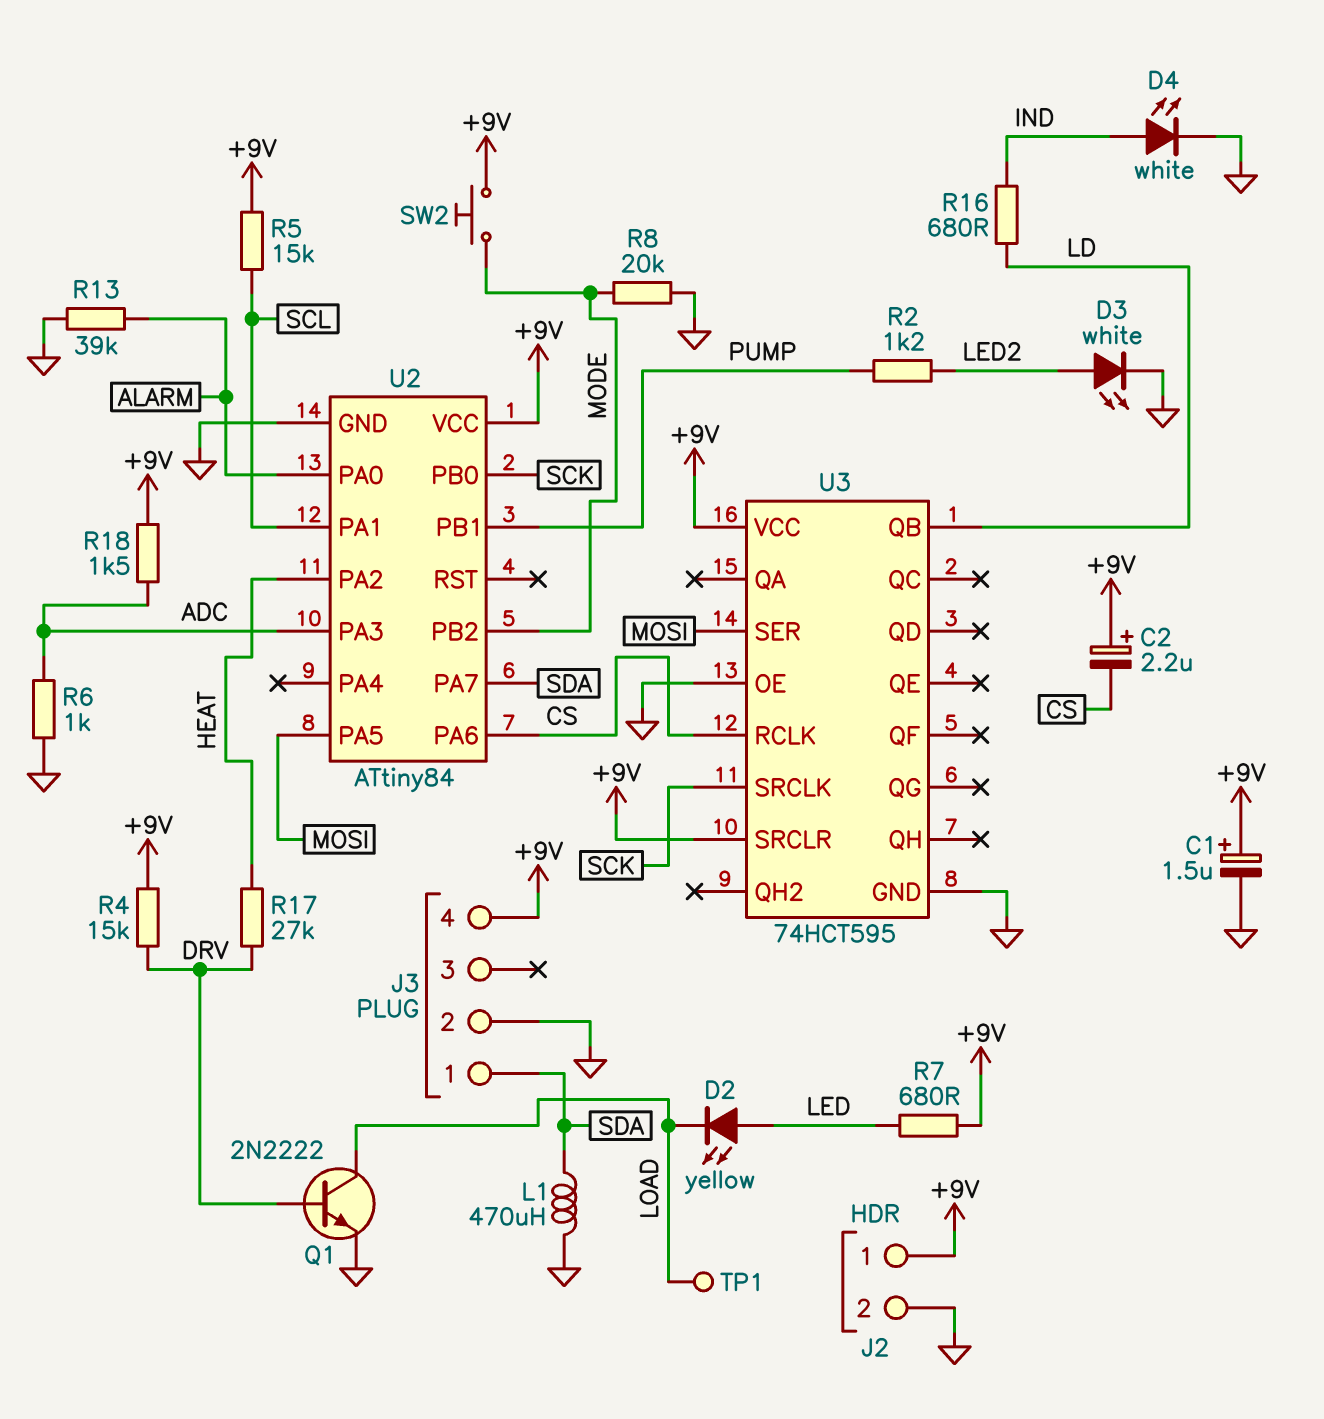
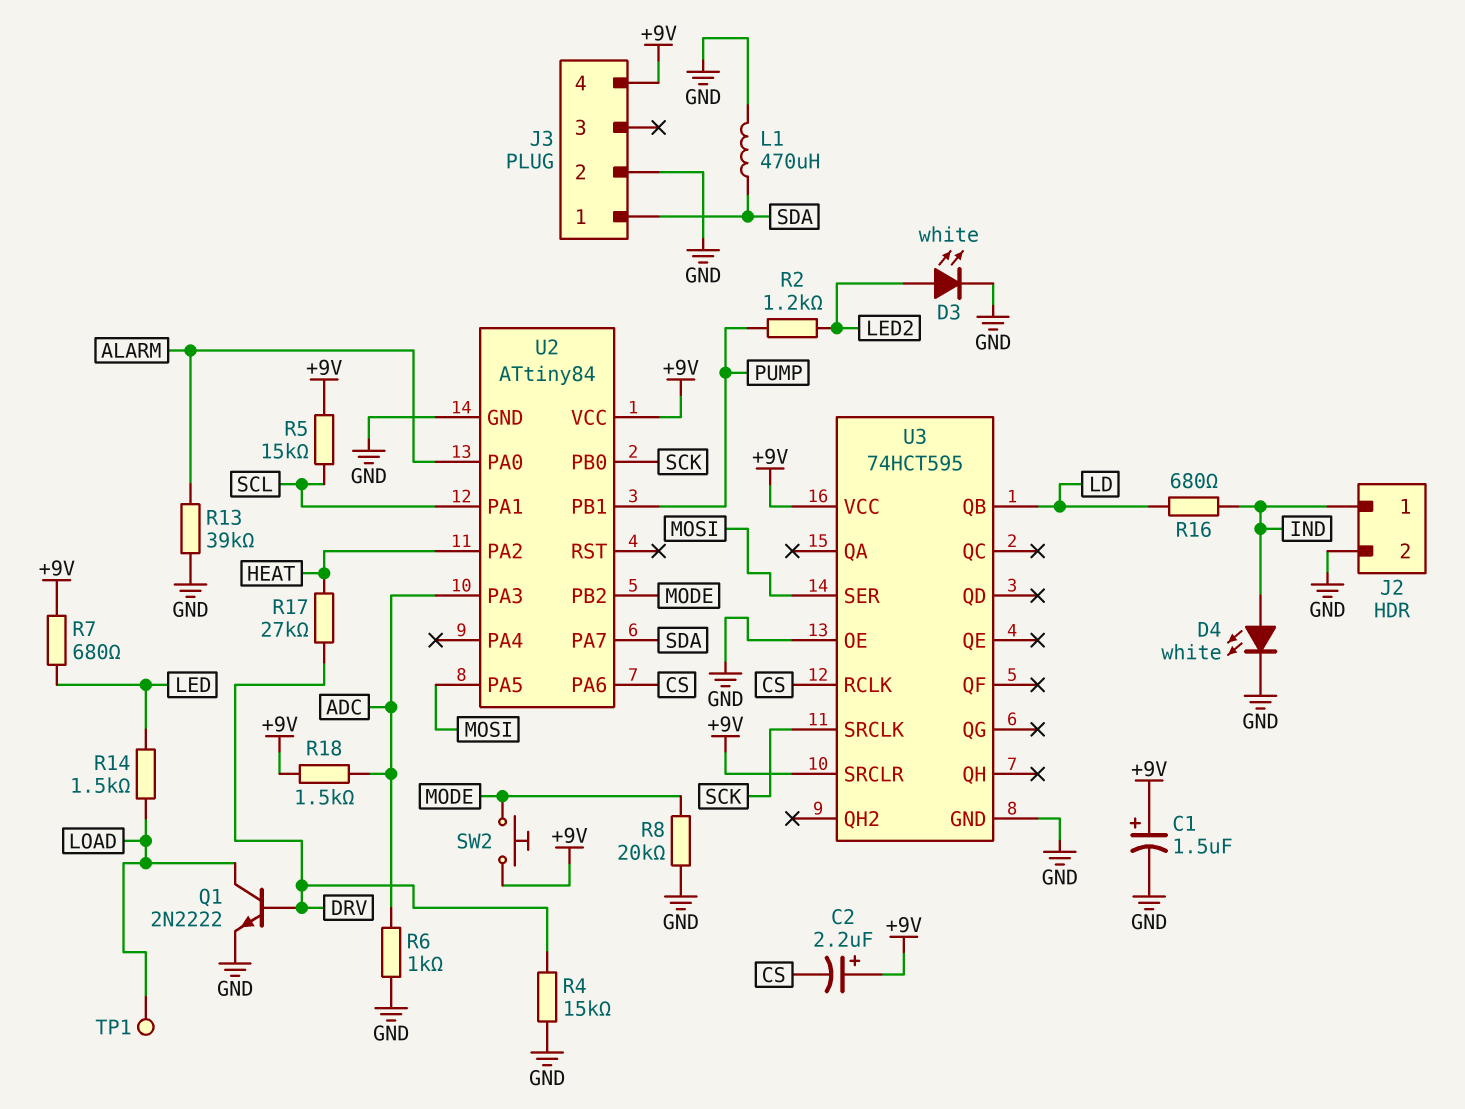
D2: LED yellow (A LED, K LOAD) -> none
J2 pin 1: +9V -> IND
R4: 15k (+9V, DRV) -> 15k (DRV, GND)
R14: none -> 1.5k (LED, LOAD)

